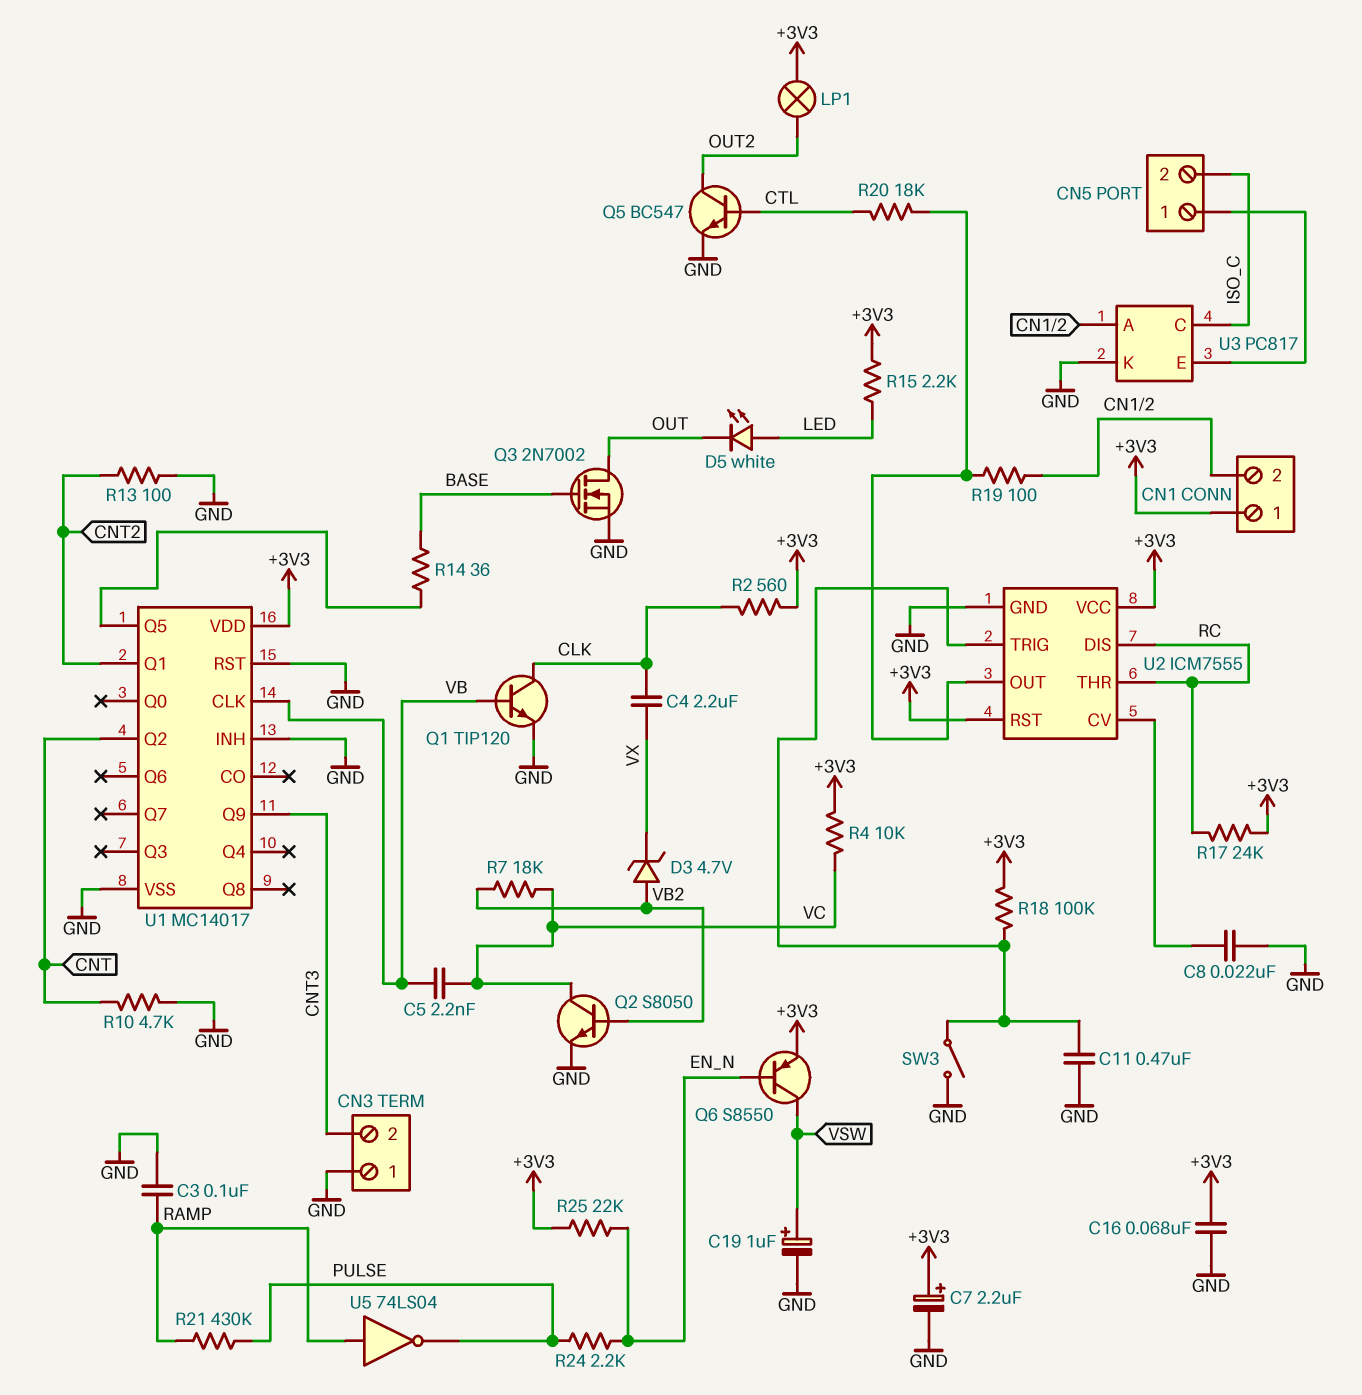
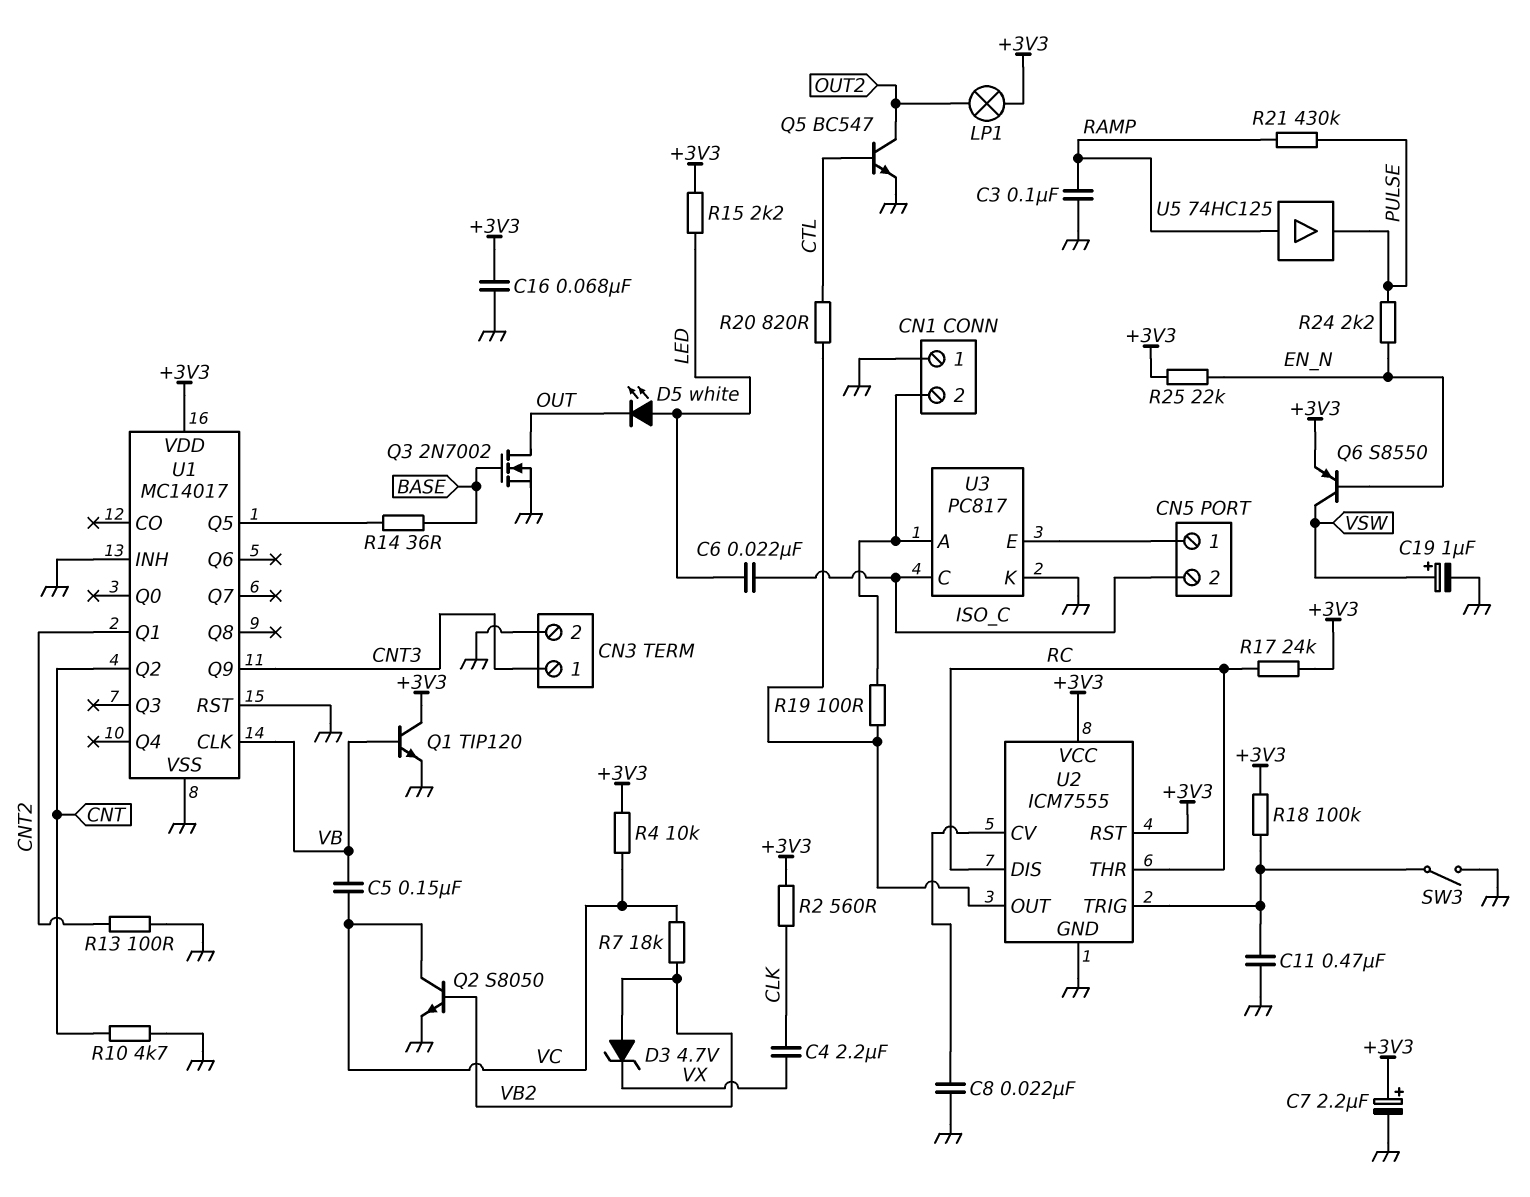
C5: 2.2nF (VB, VC) -> 150nF (VB, VC)
C6: none -> 22nF (ISO_C, LED)
CN1 pin 1: +3V3 -> GND
CN3 pin 1: GND -> CNT3
CN3 pin 2: CNT3 -> GND
Q1: NPN TIP120 (B VB, C CLK, E GND) -> NPN TIP120 (B VB, C +3V3, E GND)
R20: 18k (CTL, U2/OUT) -> 820 (CTL, U2/OUT)
U5: NOT 74LS04 (in RAMP, out PULSE) -> buffer 74HC125 (in RAMP, out PULSE)

